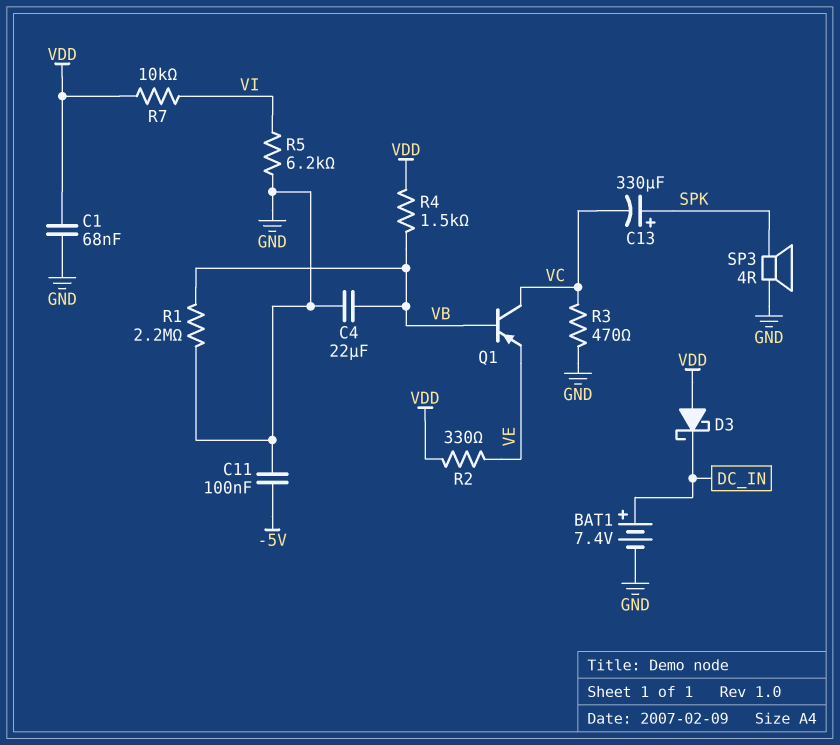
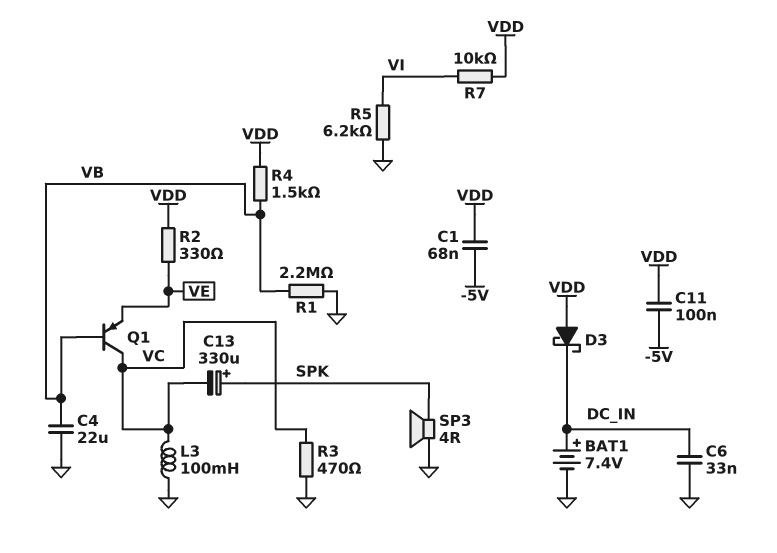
C1: 68nF (GND, VDD) -> 68nF (-5V, VDD)
C6: none -> 33nF (DC_IN, GND)
C11: 100nF (-5V, GND) -> 100nF (-5V, VDD)
L3: none -> 100mH (GND, VC)

